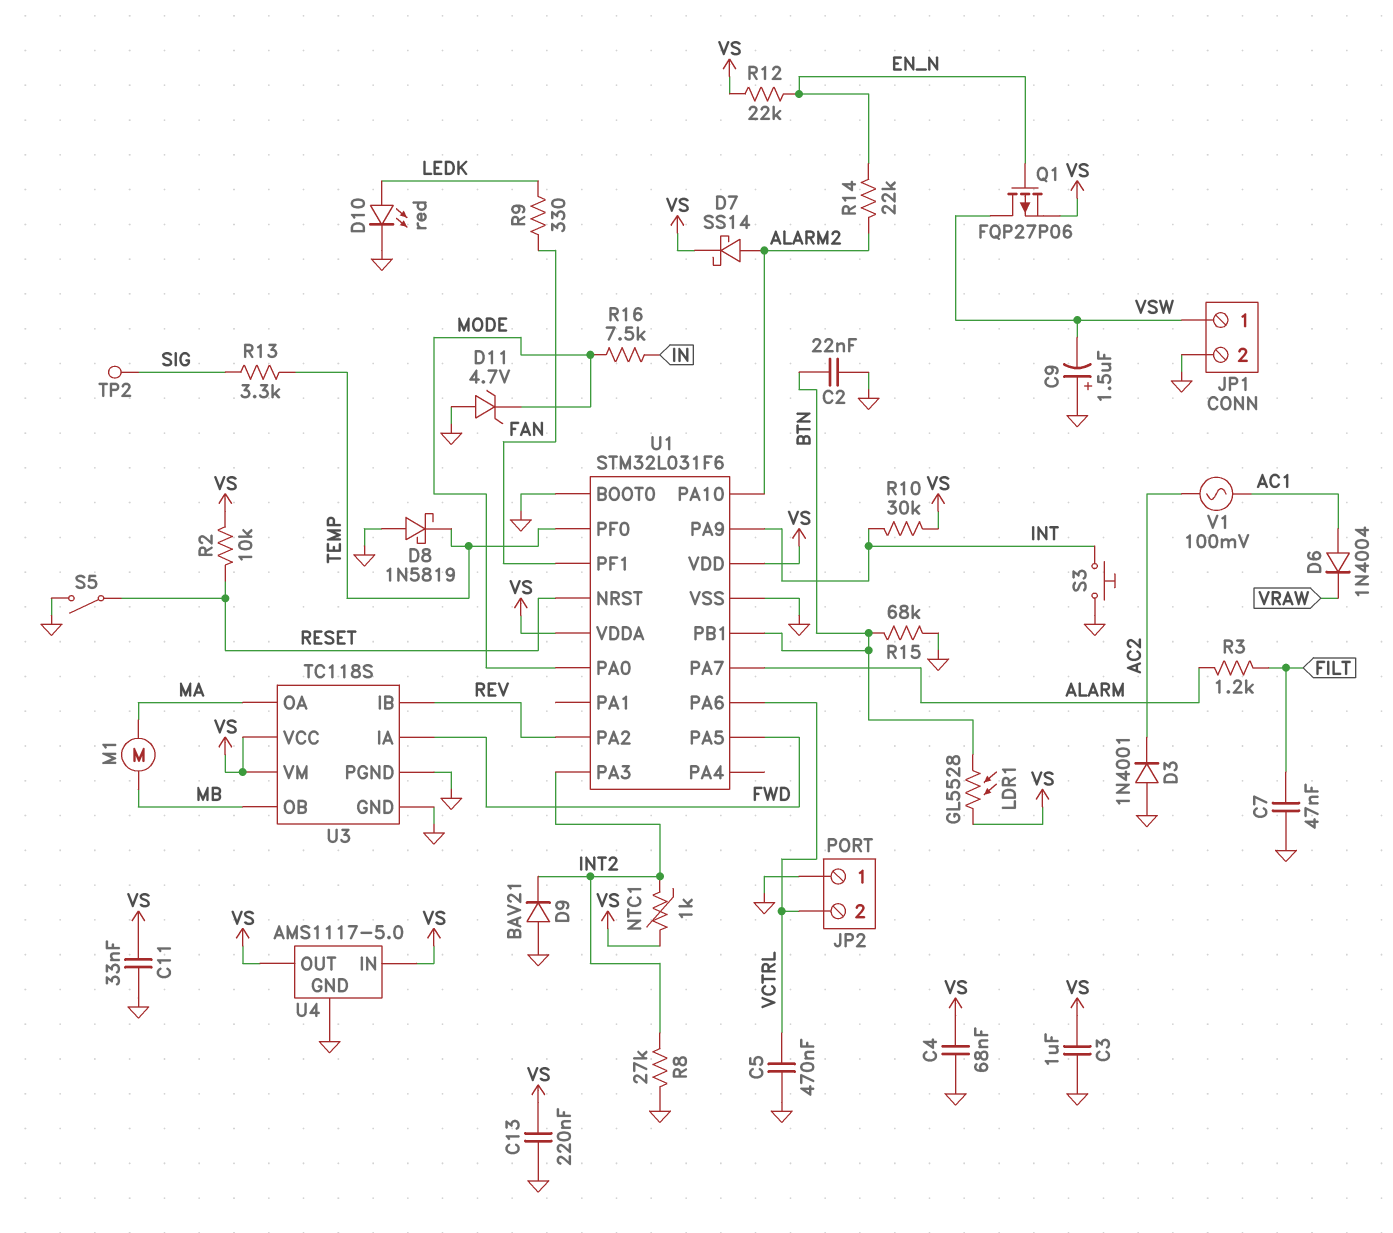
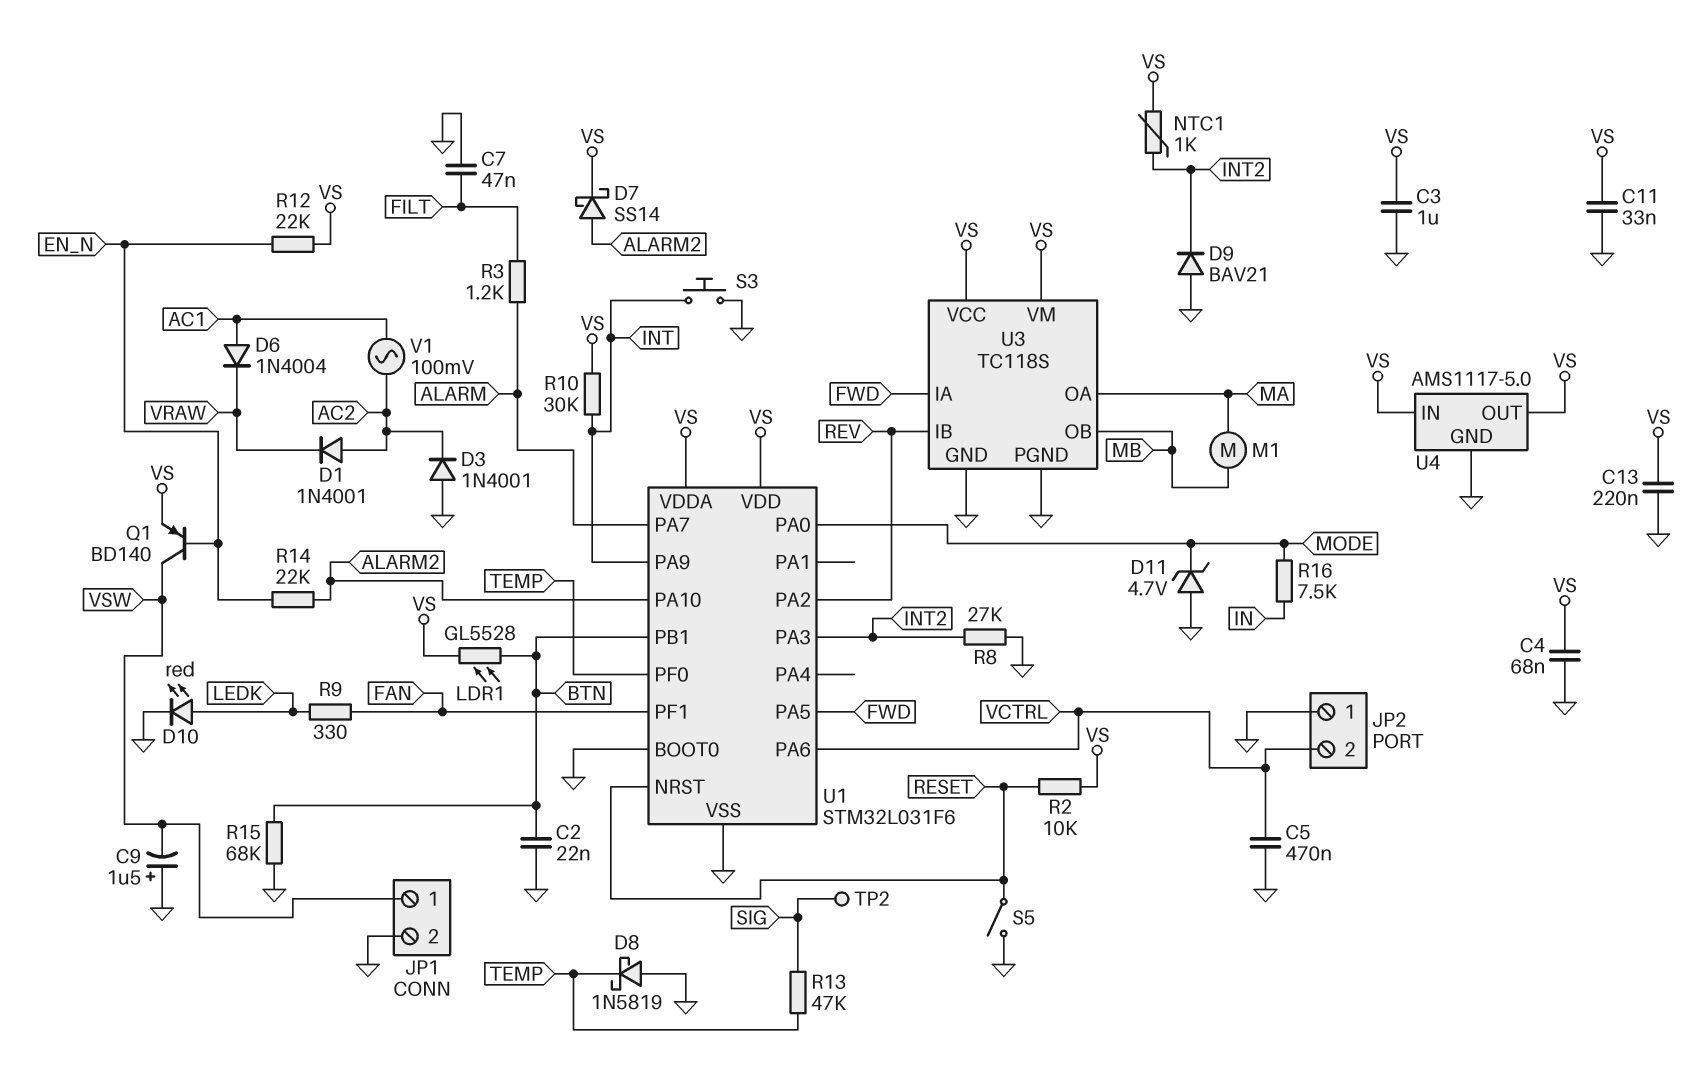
D1: none -> diode 1N4001 (A AC2, K VRAW)
Q1: PMOS FQP27P06 (G EN_N, D VSW, S VS) -> PNP BD140 (B EN_N, C VSW, E VS)
R13: 3.3k (SIG, TEMP) -> 47k (SIG, TEMP)

